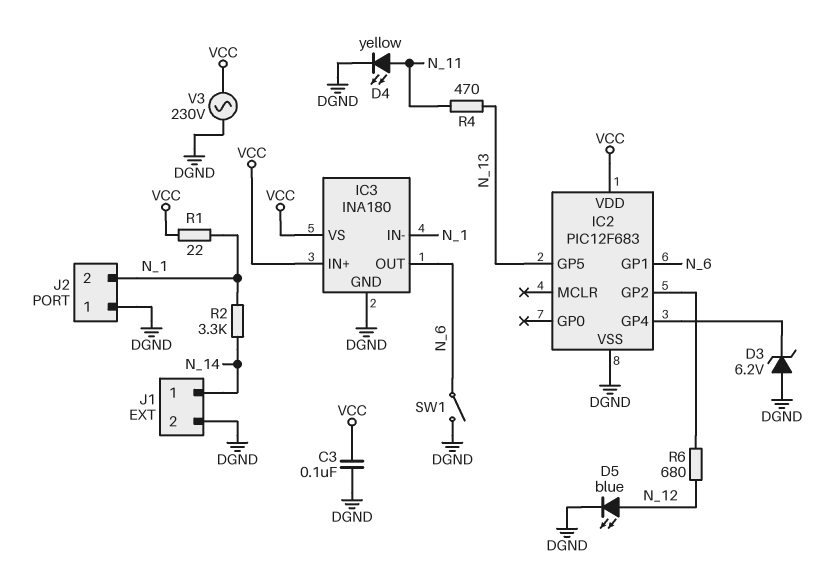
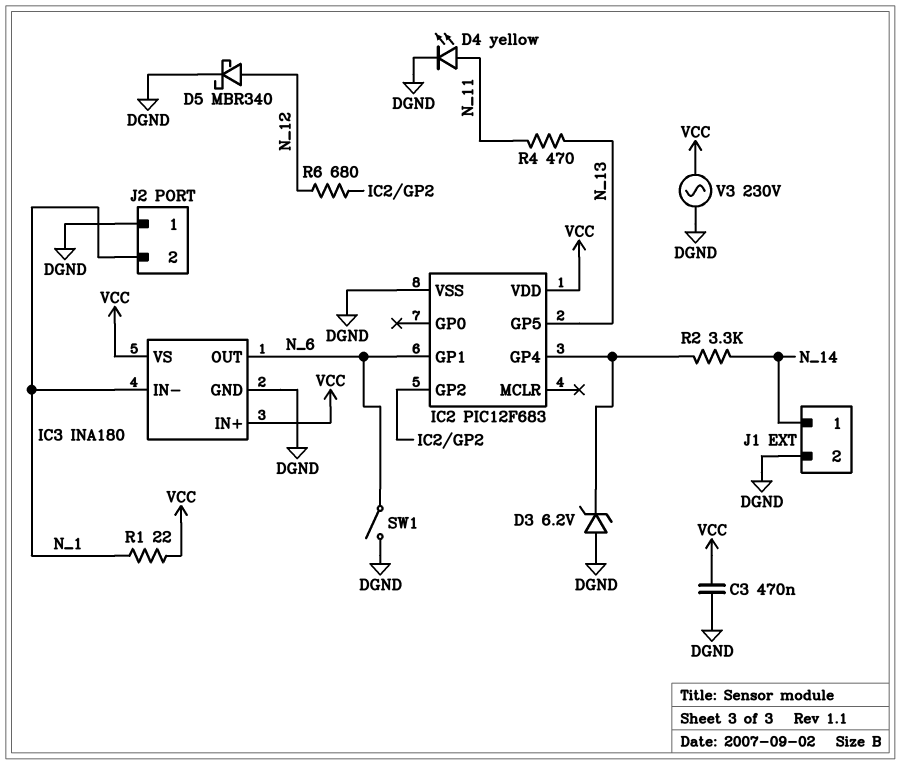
C3: 100nF (DGND, VCC) -> 470nF (DGND, VCC)
D5: LED blue (A N_12, K DGND) -> schottky MBR340 (A N_12, K DGND)
R2: 3.3k (N_1, N_14) -> 3.3k (IC2/GP4, N_14)

